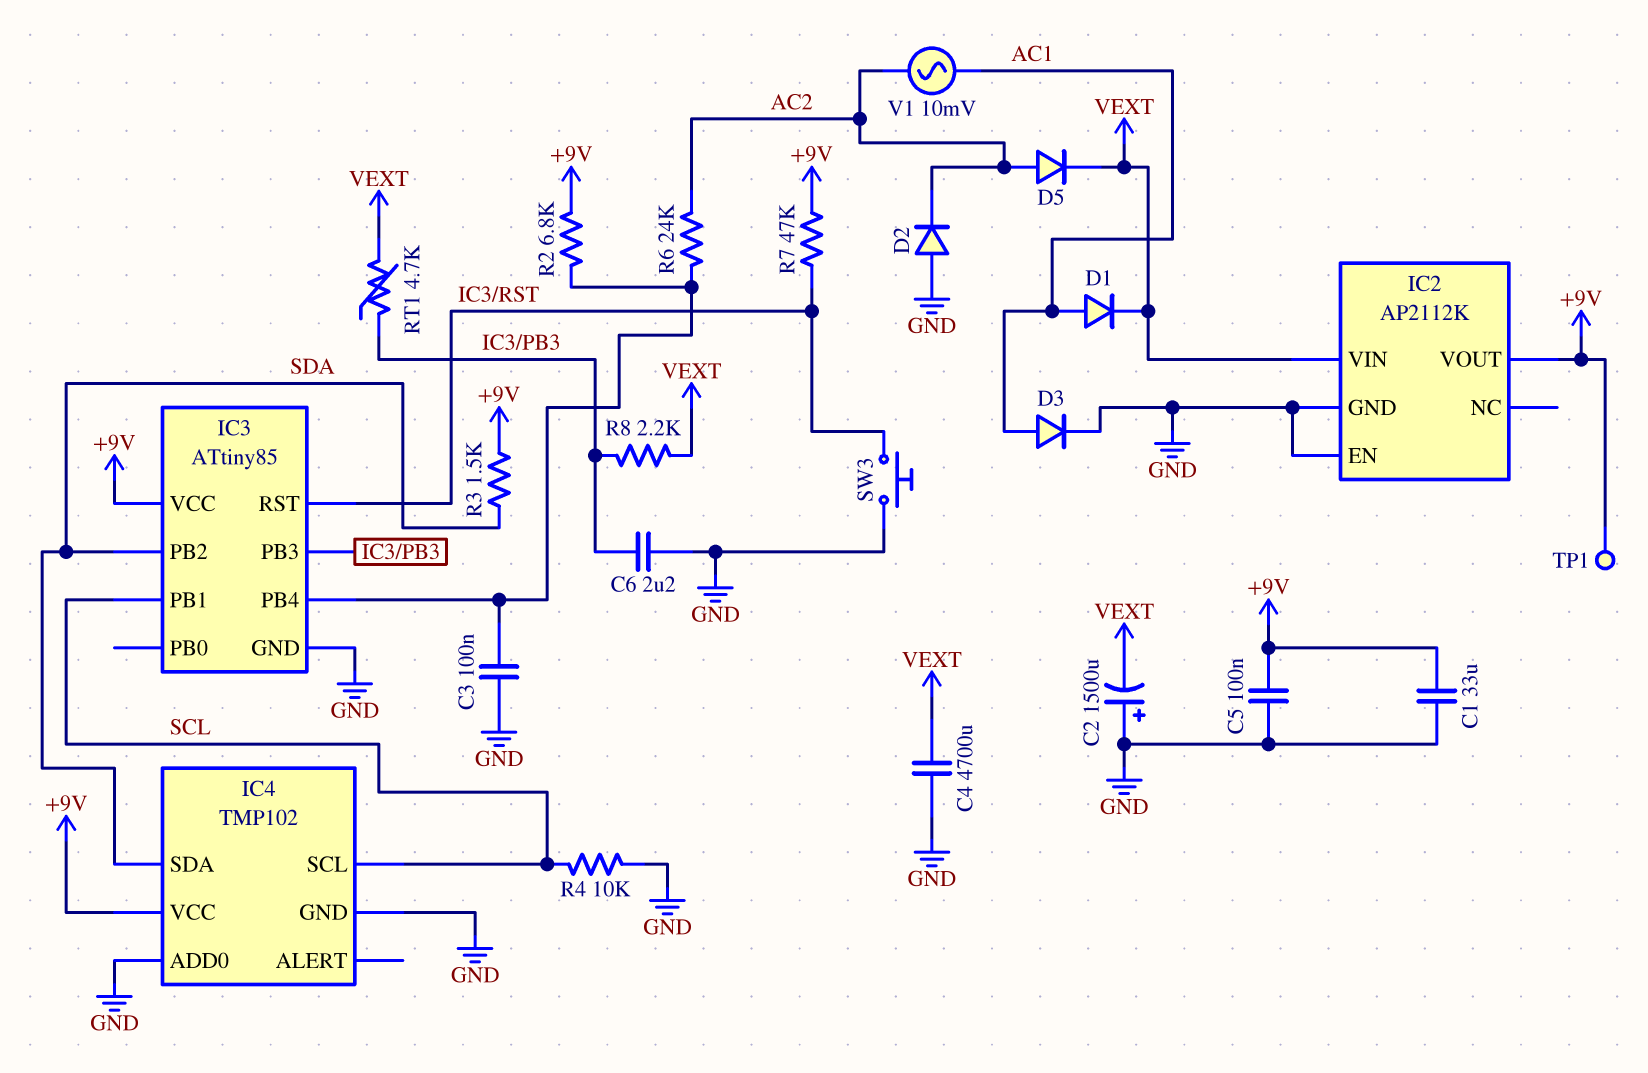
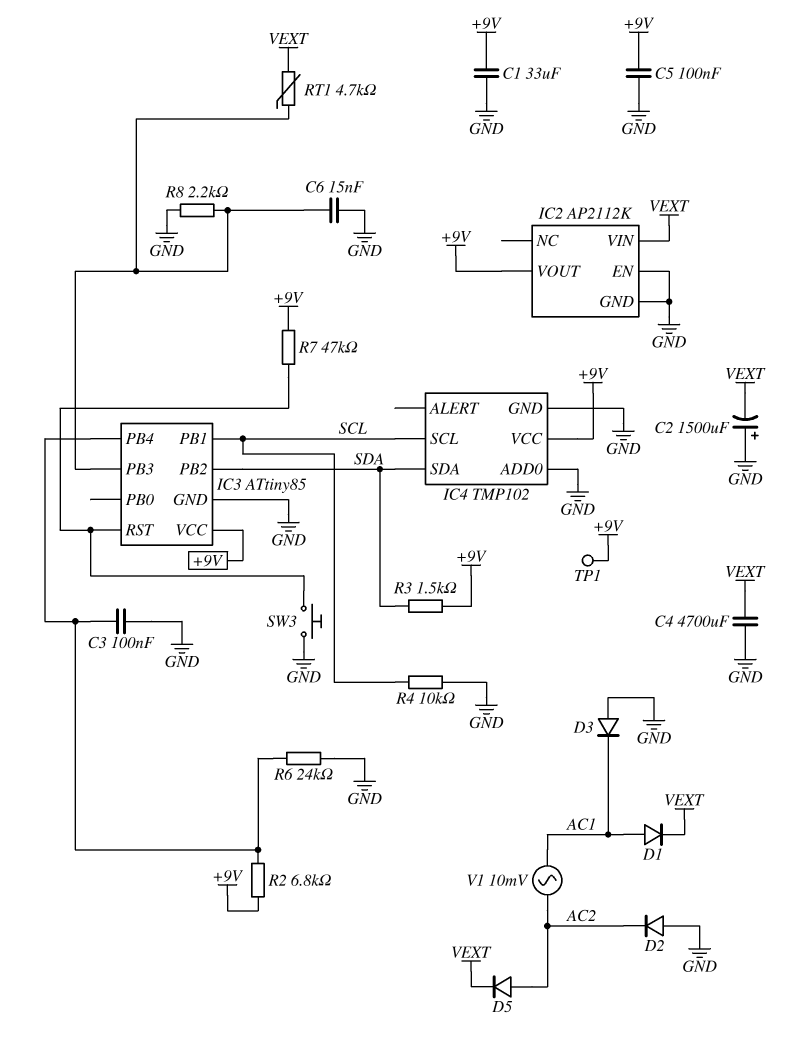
C6: 2.2uF (GND, IC3/PB3) -> 15nF (GND, IC3/PB3)
D3: diode (A AC1, K GND) -> diode (A GND, K AC1)
R6: 24k (AC2, IC3/PB4) -> 24k (GND, IC3/PB4)
R8: 2.2k (IC3/PB3, VEXT) -> 2.2k (GND, IC3/PB3)

